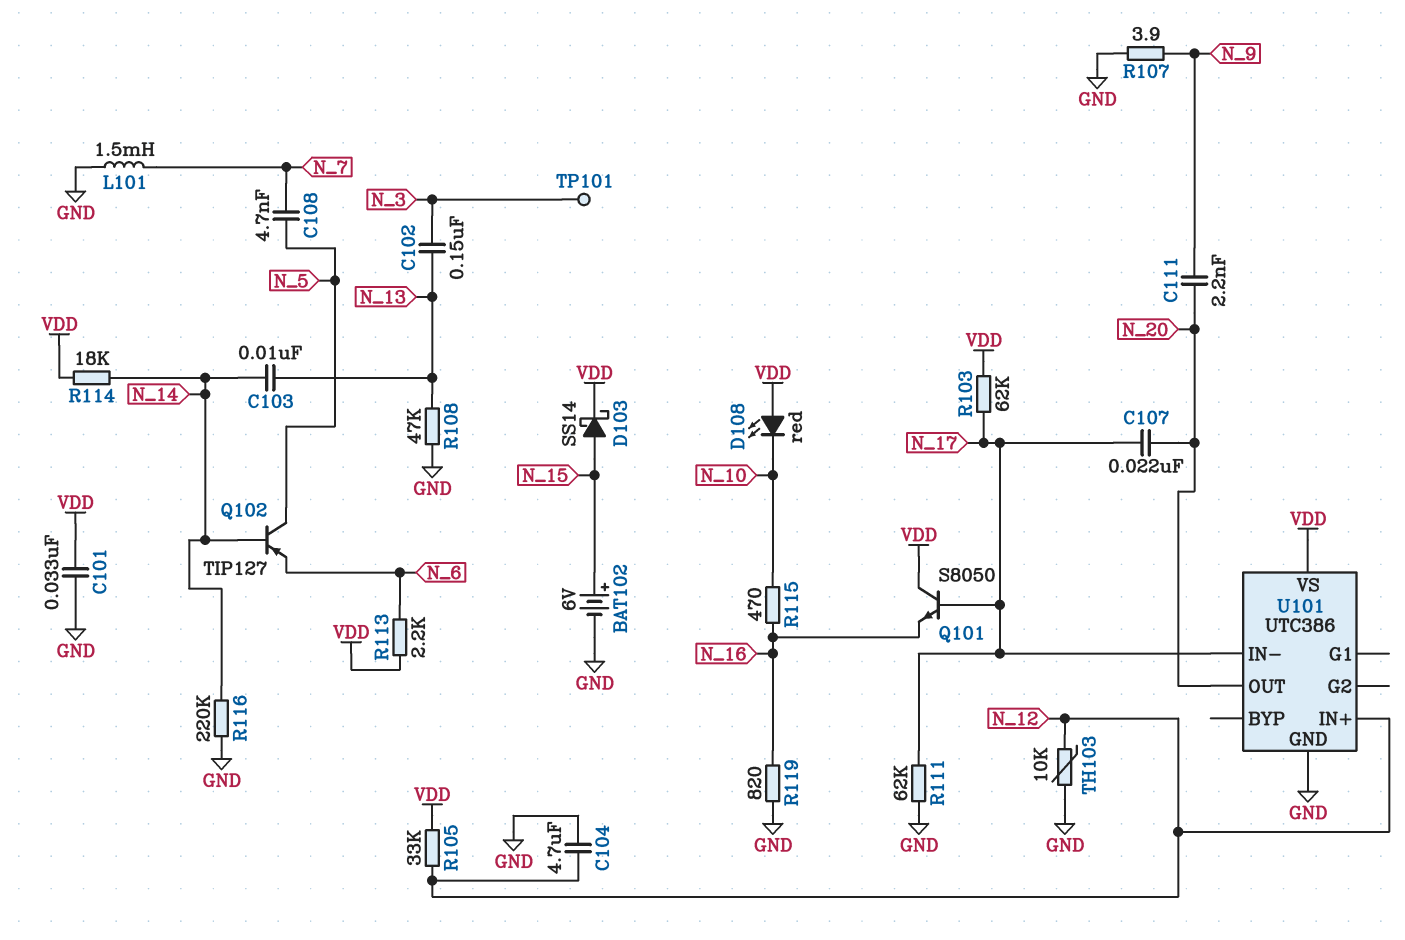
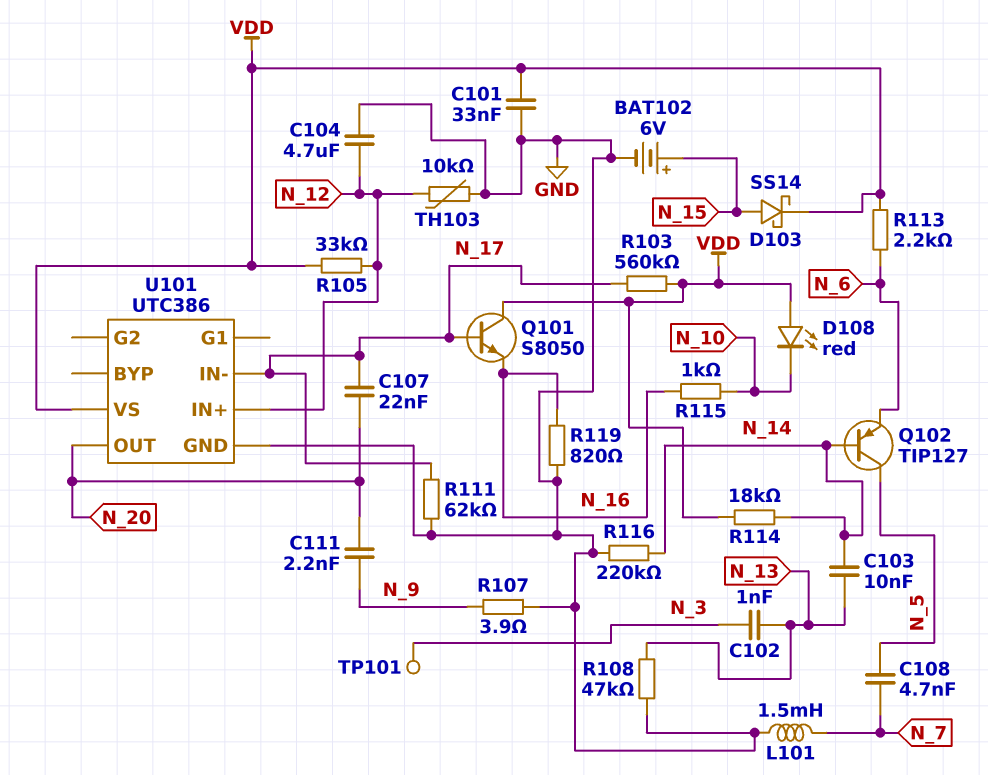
C102: 150nF (N_3, N_13) -> 1nF (N_3, N_13)
R103: 62k (N_17, VDD) -> 560k (N_17, VDD)
R115: 470 (N_10, N_16) -> 1k (N_10, N_16)

